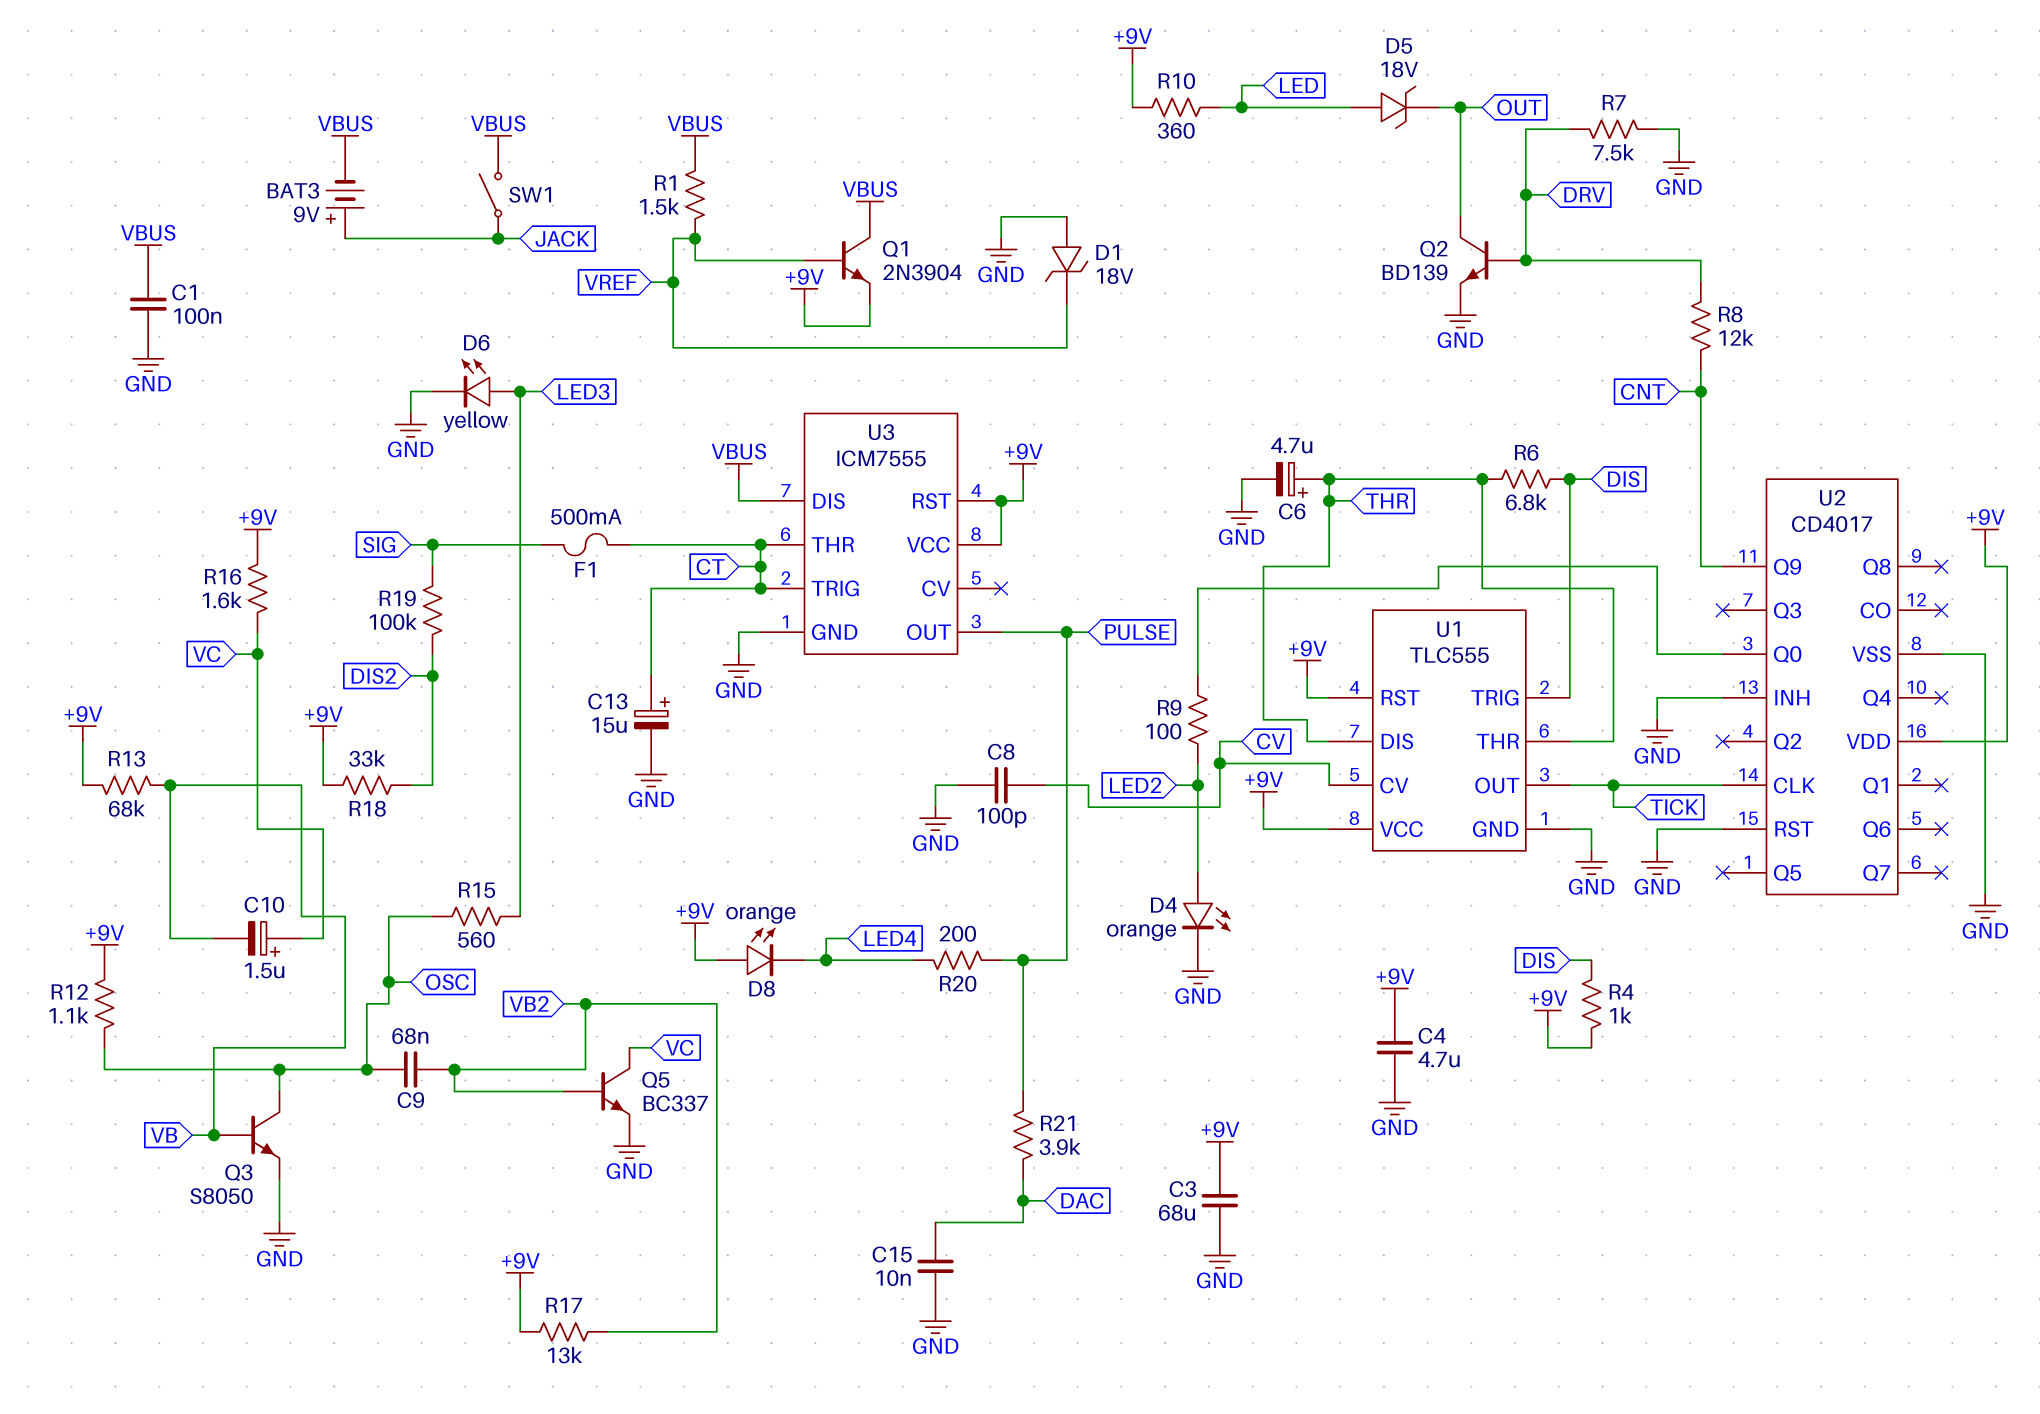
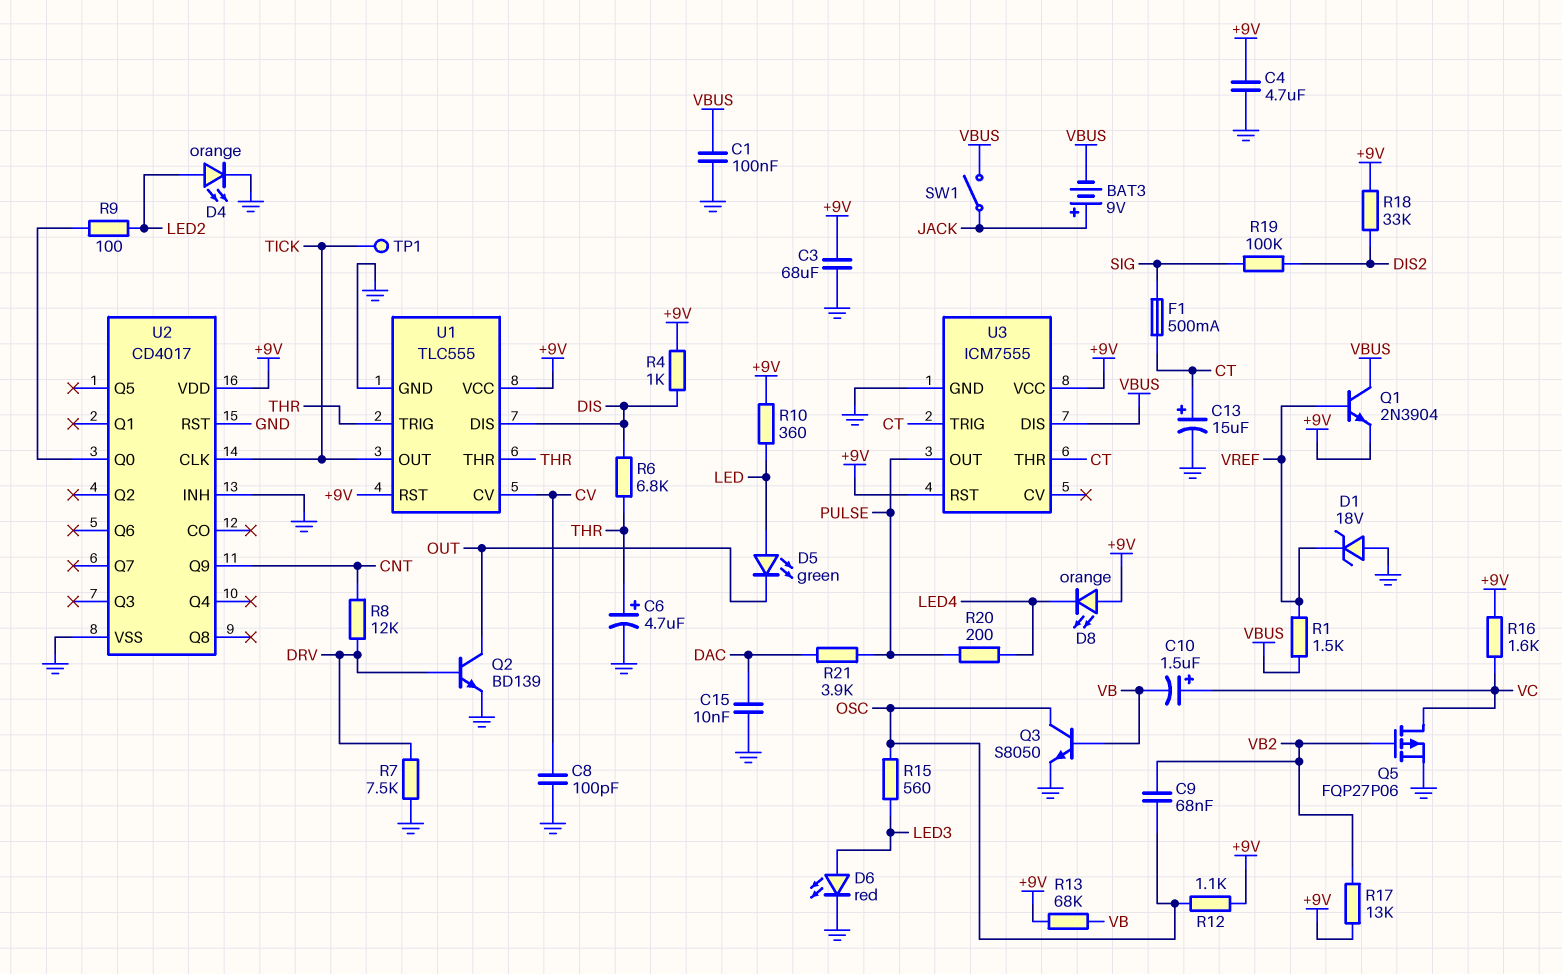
D5: zener 18V (A LED, K OUT) -> LED green (A LED, K OUT)
D6: LED yellow (A LED3, K GND) -> LED red (A LED3, K GND)
Q5: NPN BC337 (B VB2, C VC, E GND) -> PMOS FQP27P06 (G VB2, D VC, S GND)
TP1: none -> test point (TICK)
U1 pin DIS: THR -> DIS
U1 pin TRIG: DIS -> THR

